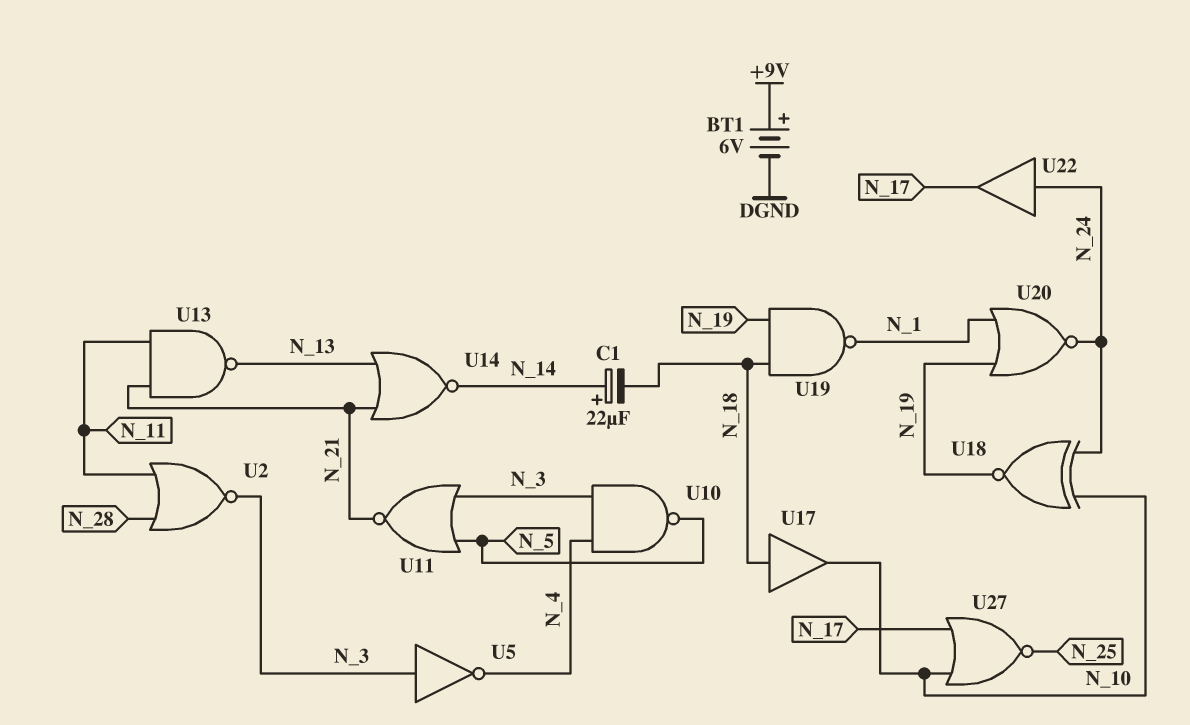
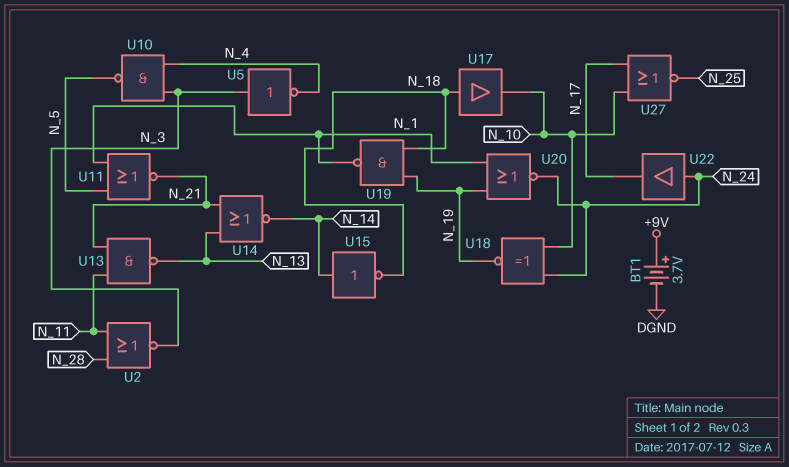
BT1: 6V (plus +9V, minus DGND) -> 3.7V (plus +9V, minus DGND)
C1: 22uF (plus N_14, minus N_18) -> none
U11: NOR (in N_3, in N_5, out N_21) -> NOR (in N_1, in N_5, out N_21)
U15: none -> NOT (in N_14, out N_18)

